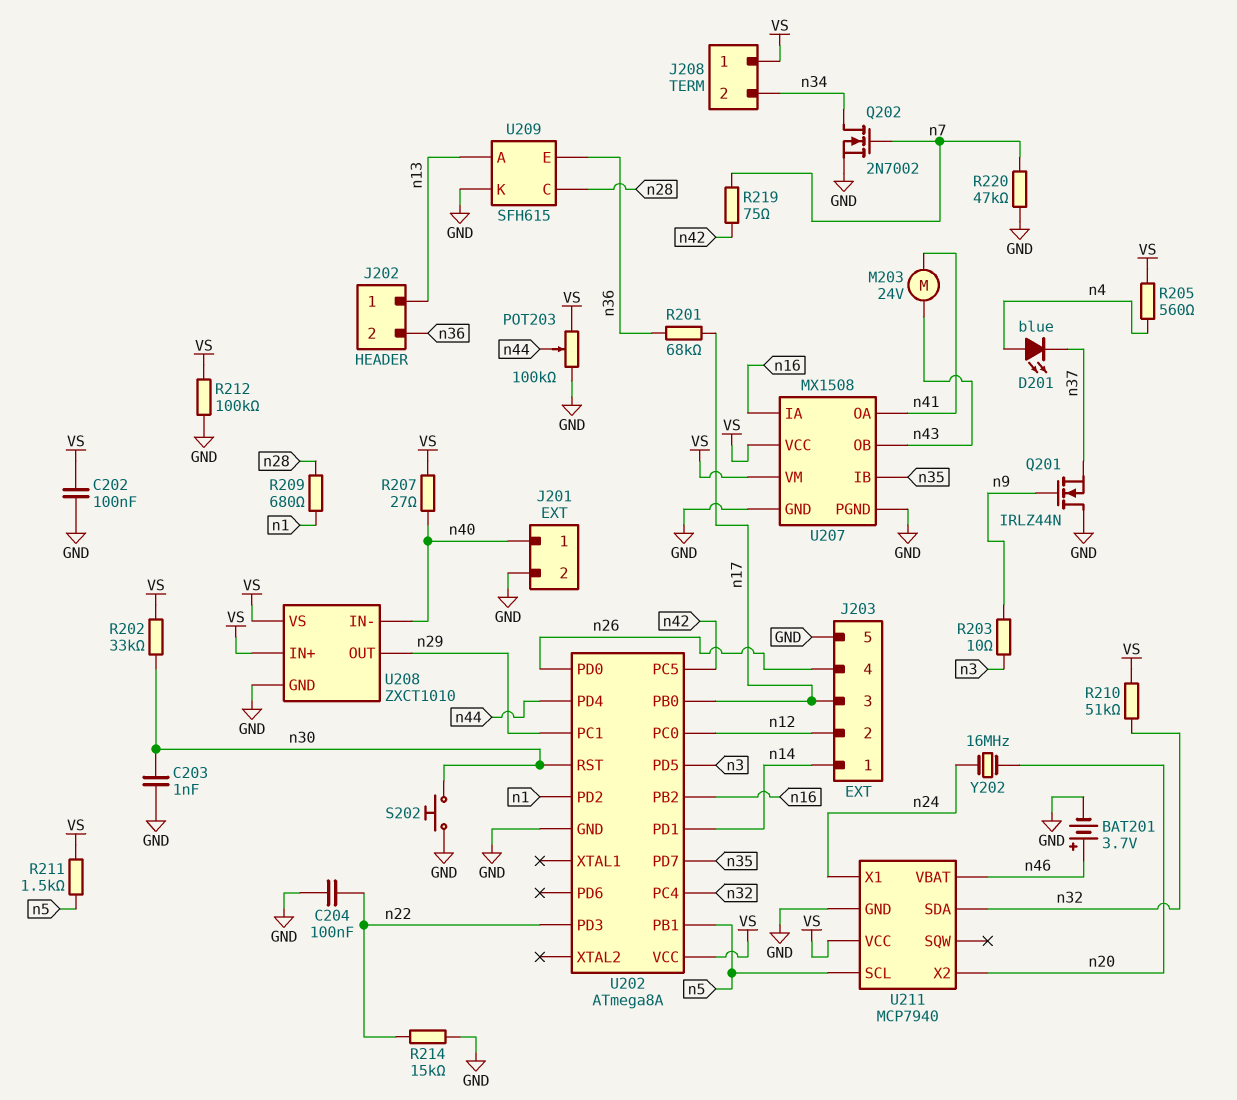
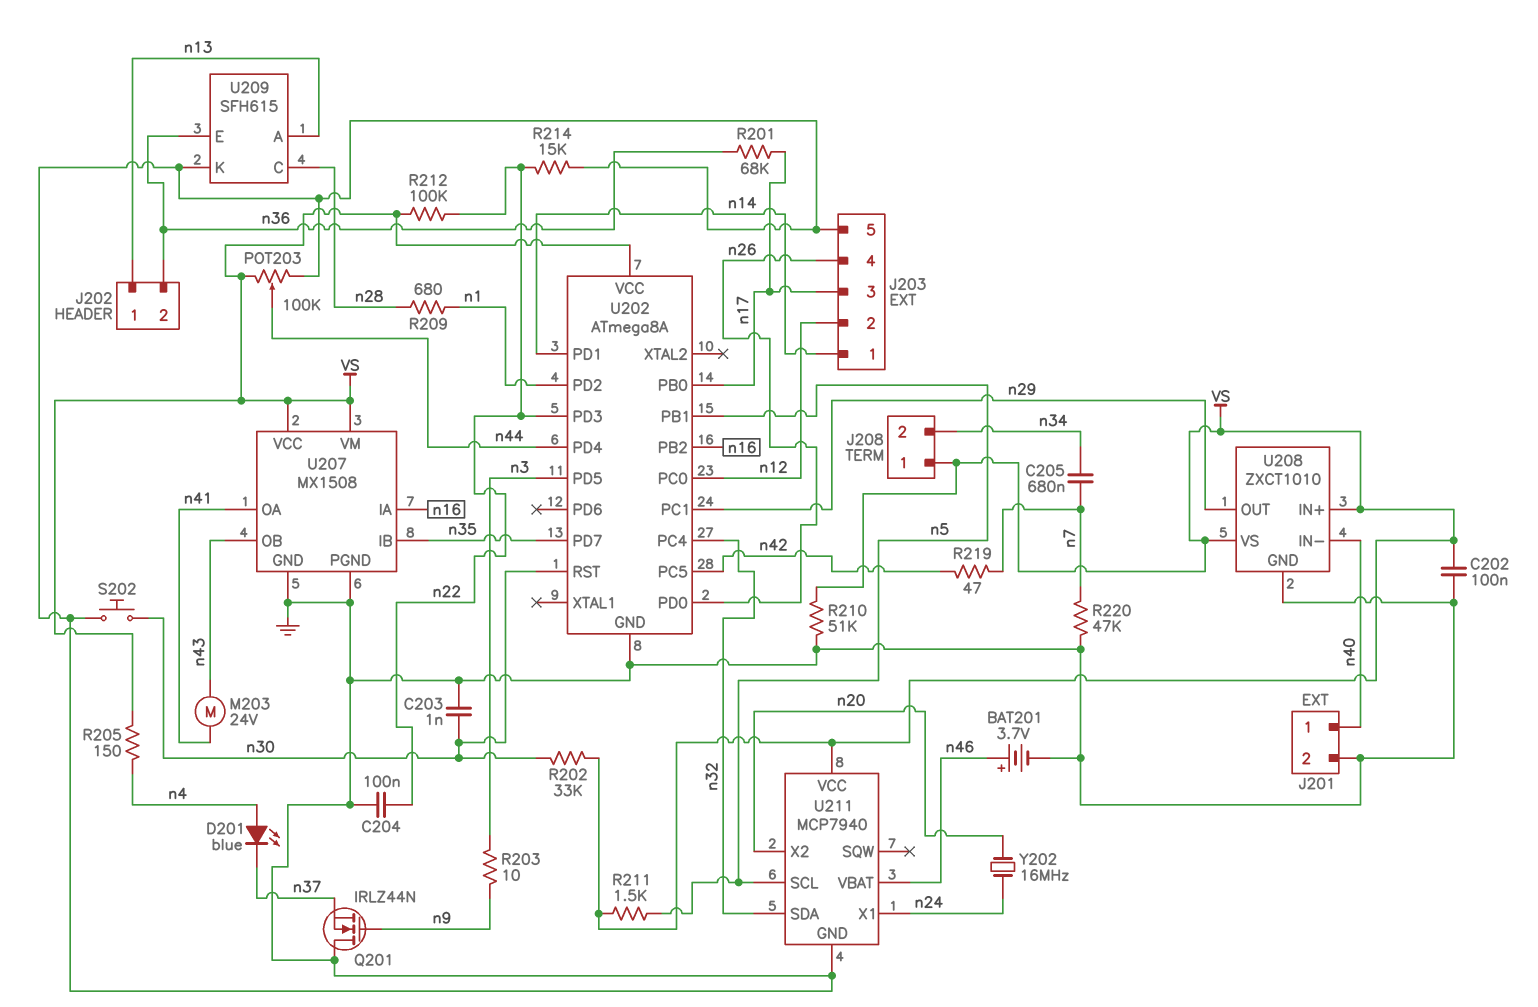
C205: none -> 680nF (n7, n34)
Q202: NMOS 2N7002 (G n7, D n34, S GND) -> none
R205: 560 (VS, n4) -> 150 (VS, n4)
R207: 27 (VS, n40) -> none
R210: 51k (VS, n32) -> 51k (GND, VS)
R212: 100k (GND, VS) -> 100k (VS, n22)
R219: 75 (n7, n42) -> 47 (n7, n42)

